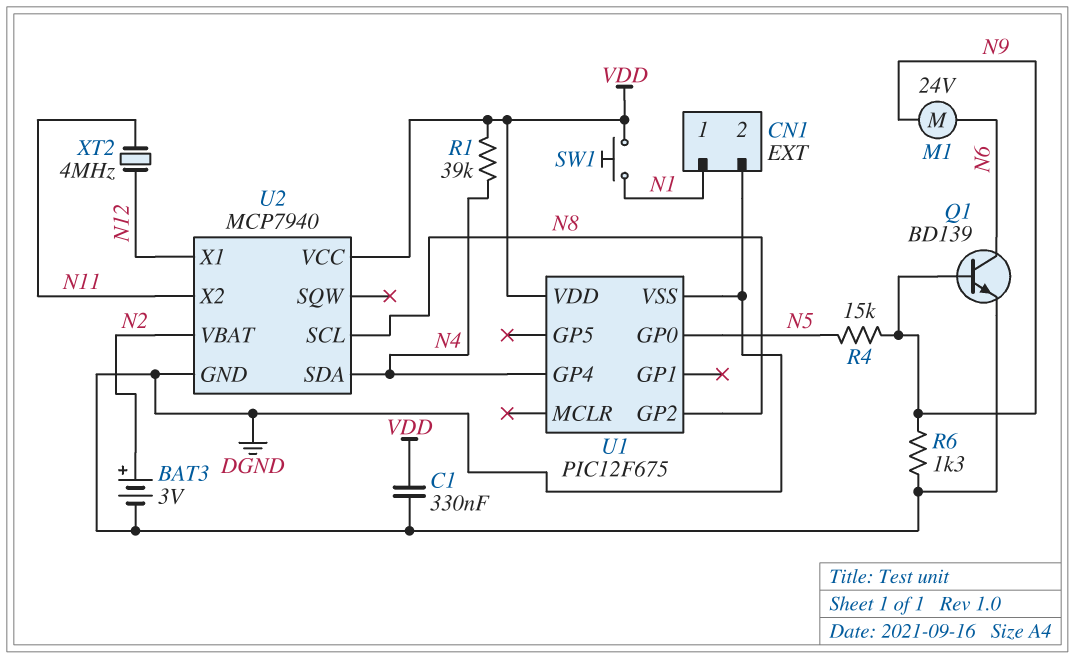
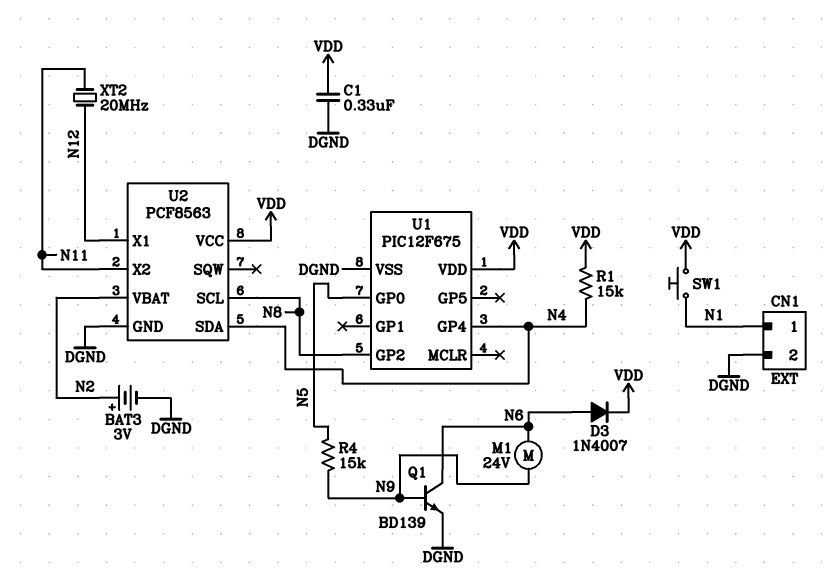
D3: none -> diode 1N4007 (A N6, K VDD)
R1: 39k (N4, VDD) -> 15k (N4, VDD)
R6: 1.3k (DGND, N9) -> none
U2: MCP7940 -> PCF8563
XT2: 4MHz (N11, N12) -> 20MHz (N11, N12)

